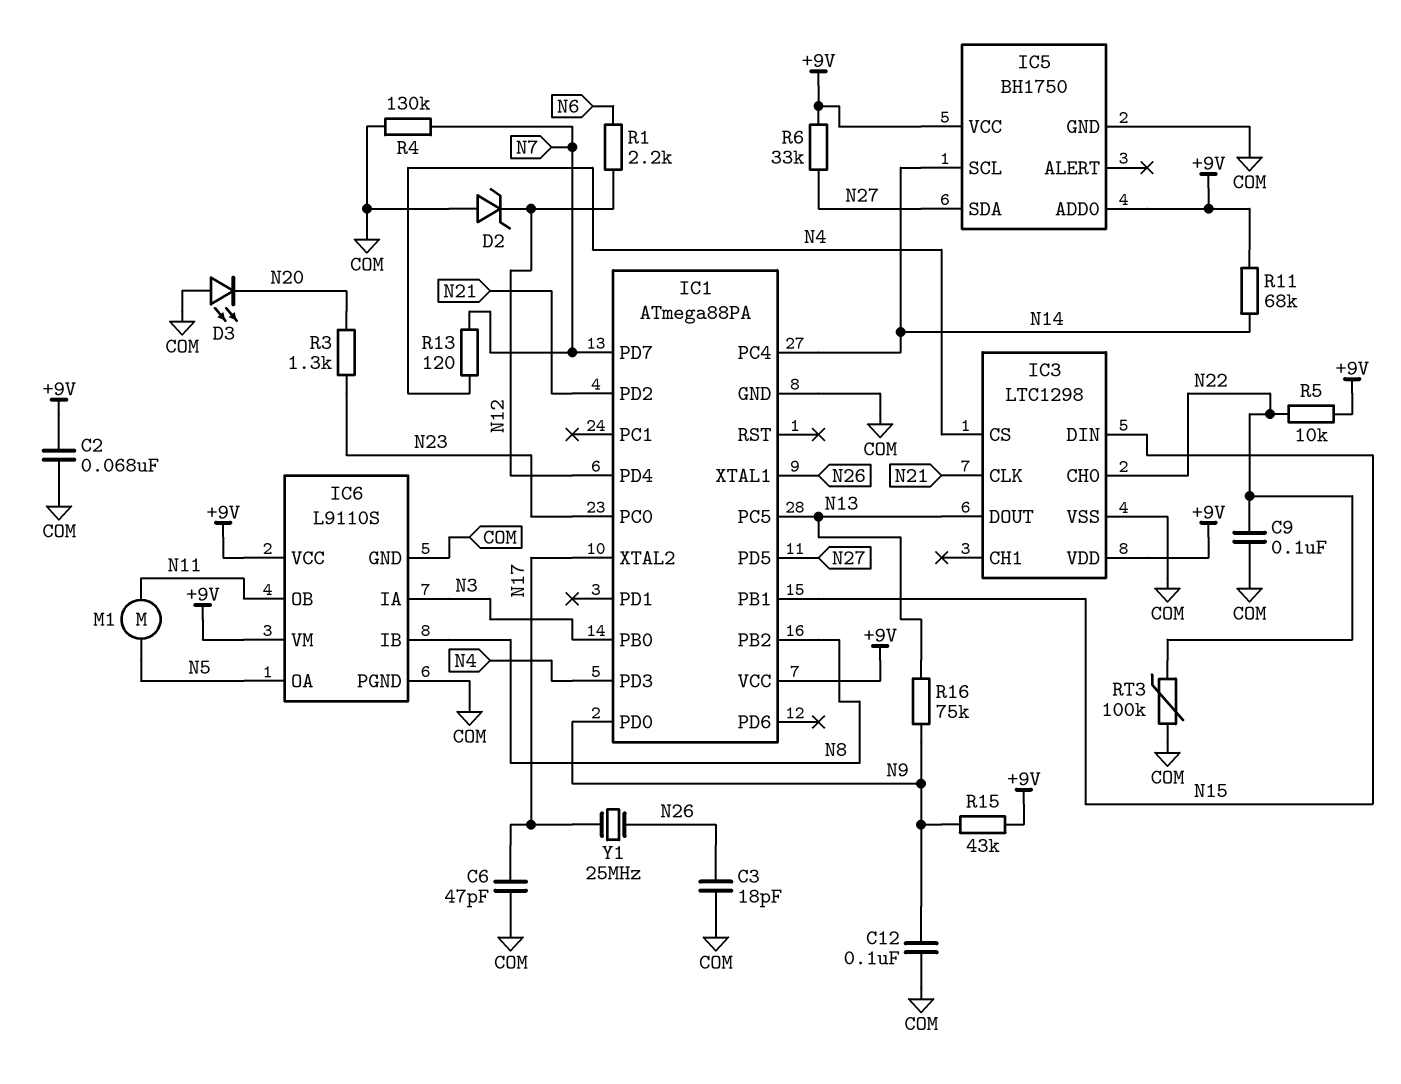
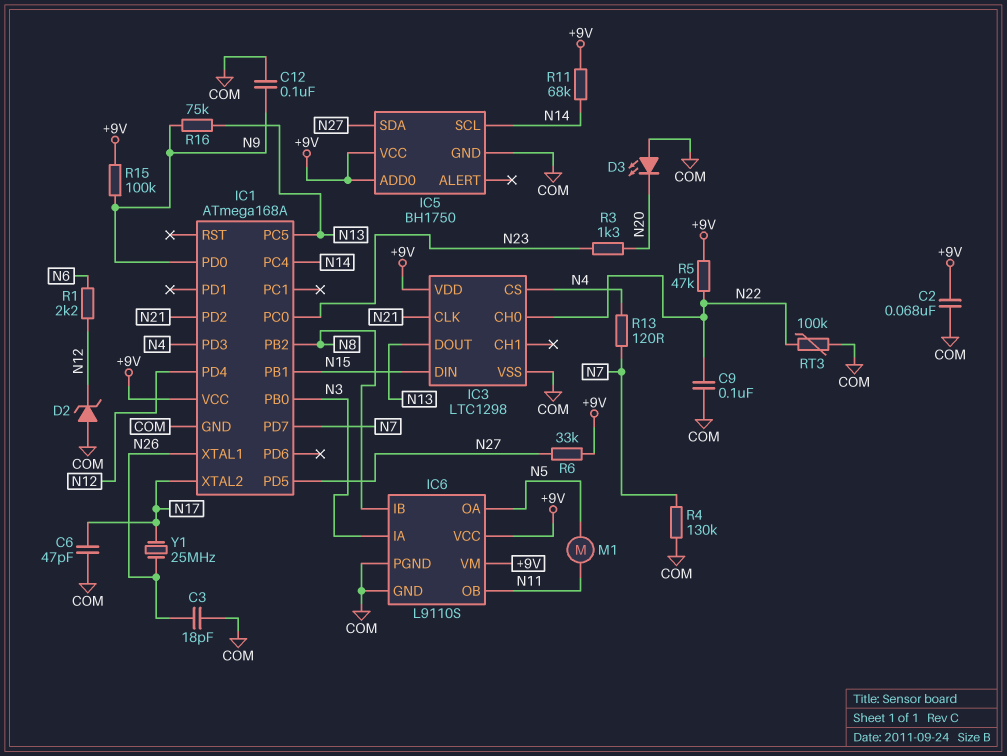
IC1: ATmega88PA -> ATmega168A
R5: 10k (+9V, N22) -> 47k (+9V, N22)
R15: 43k (+9V, N9) -> 100k (+9V, N9)

